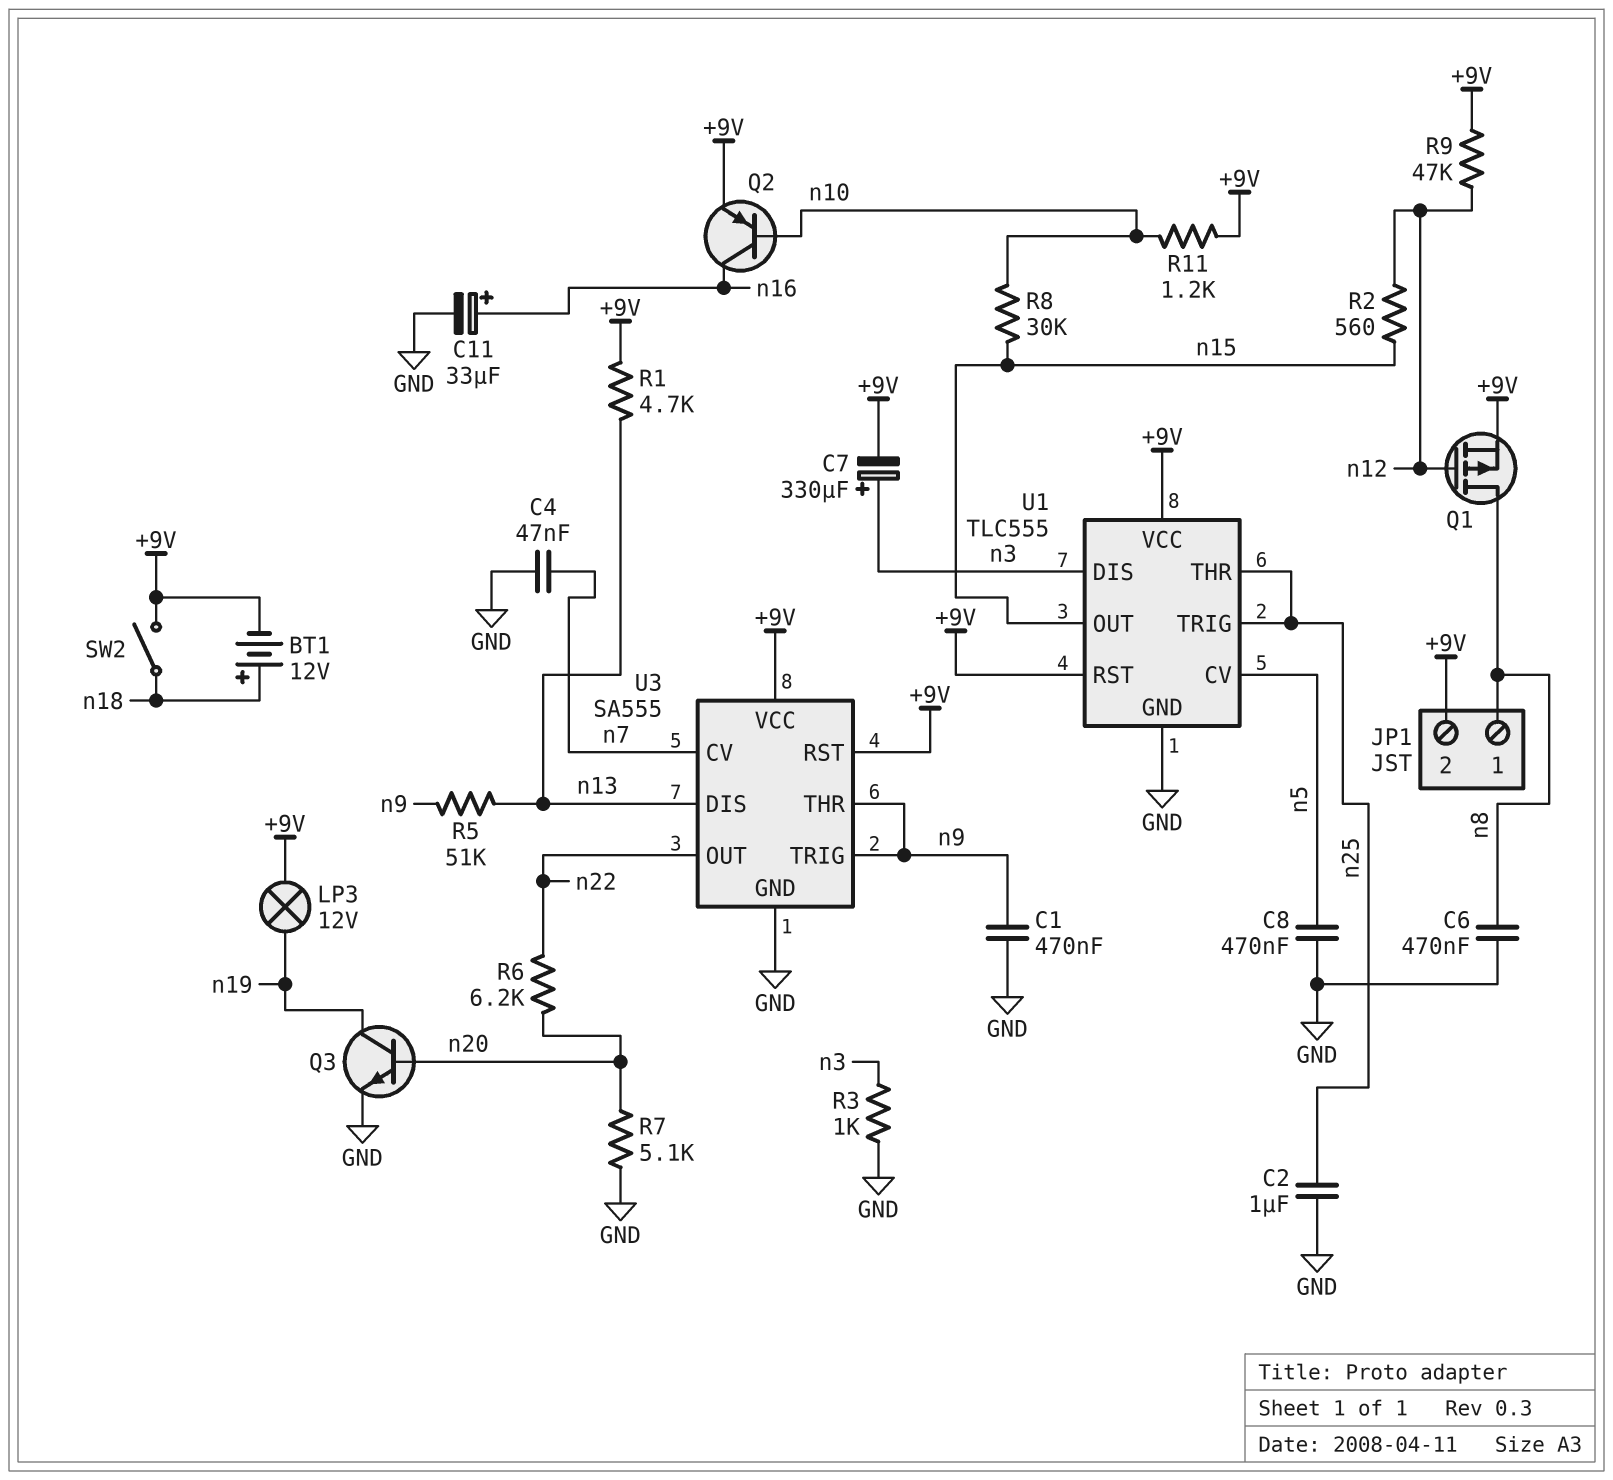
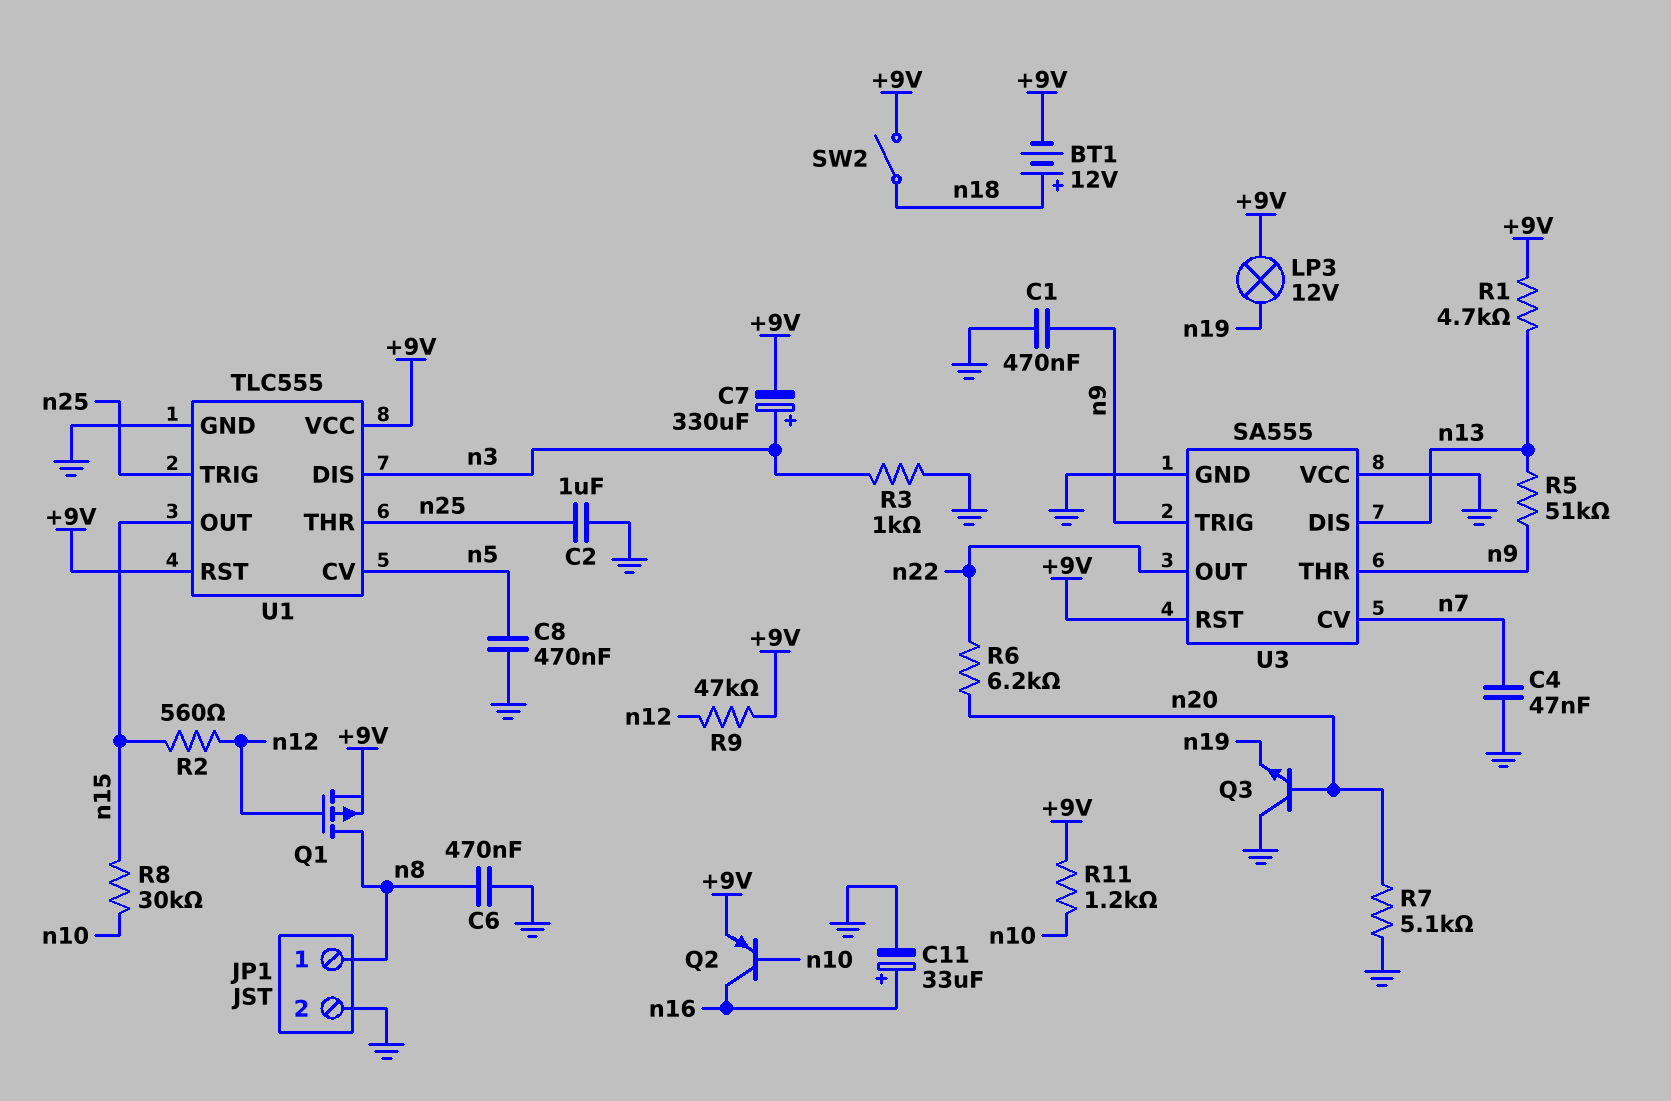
JP1 pin 2: +9V -> GND
Q3: NPN (B n20, C n19, E GND) -> NPN (B n20, C GND, E n19)
U3 pin VCC: +9V -> GND

